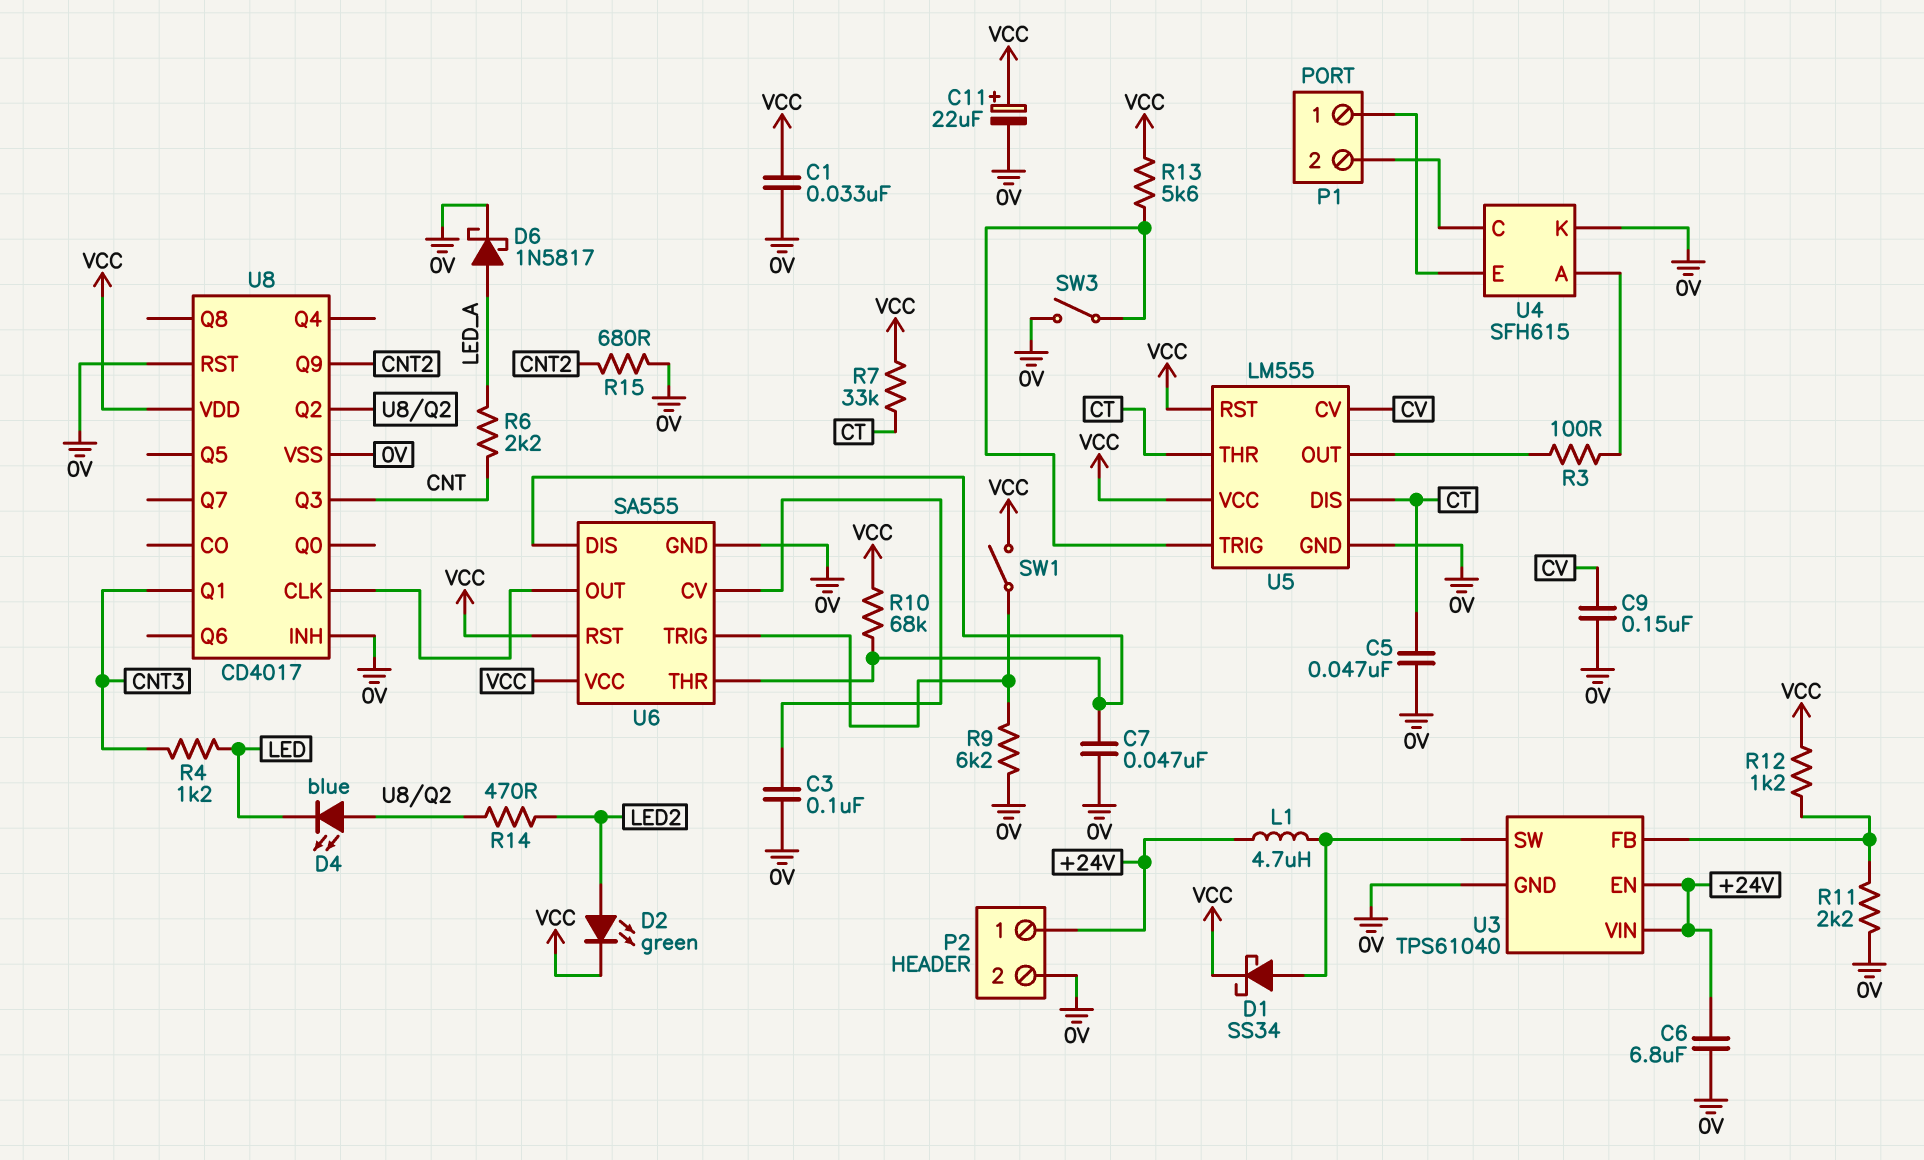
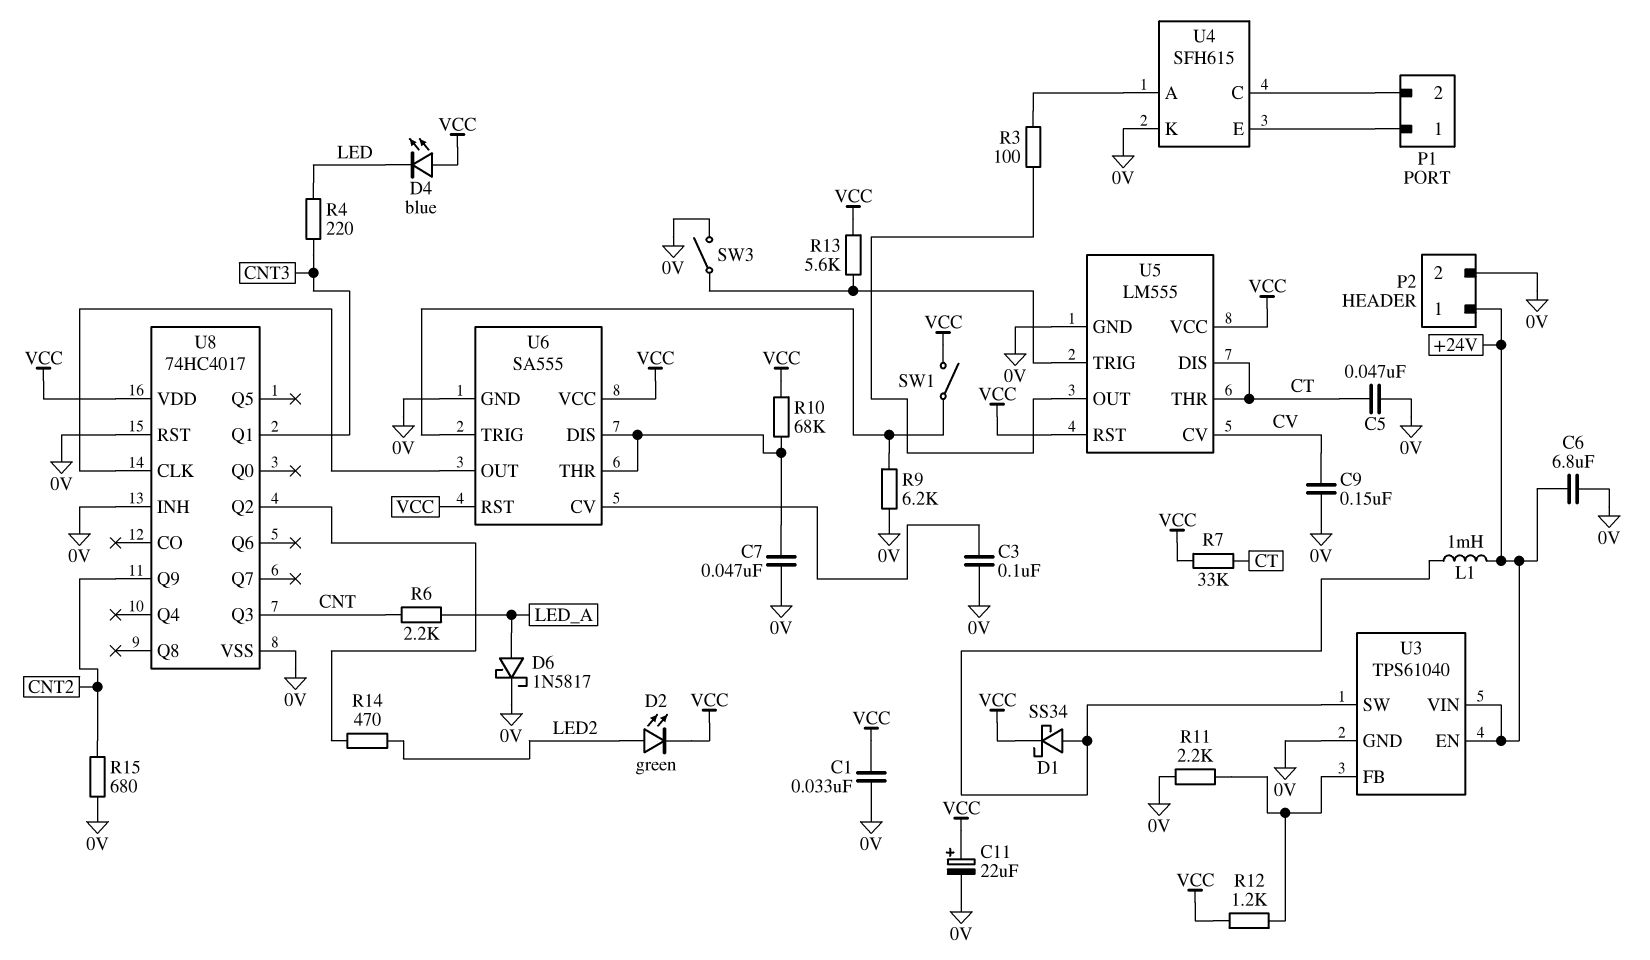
D4: LED blue (A U8/Q2, K LED) -> LED blue (A VCC, K LED)
L1: 4.7uH (+24V, U3/SW) -> 1mH (+24V, U3/SW)
R4: 1.2k (CNT3, LED) -> 220 (CNT3, LED)
U8: CD4017 -> 74HC4017

